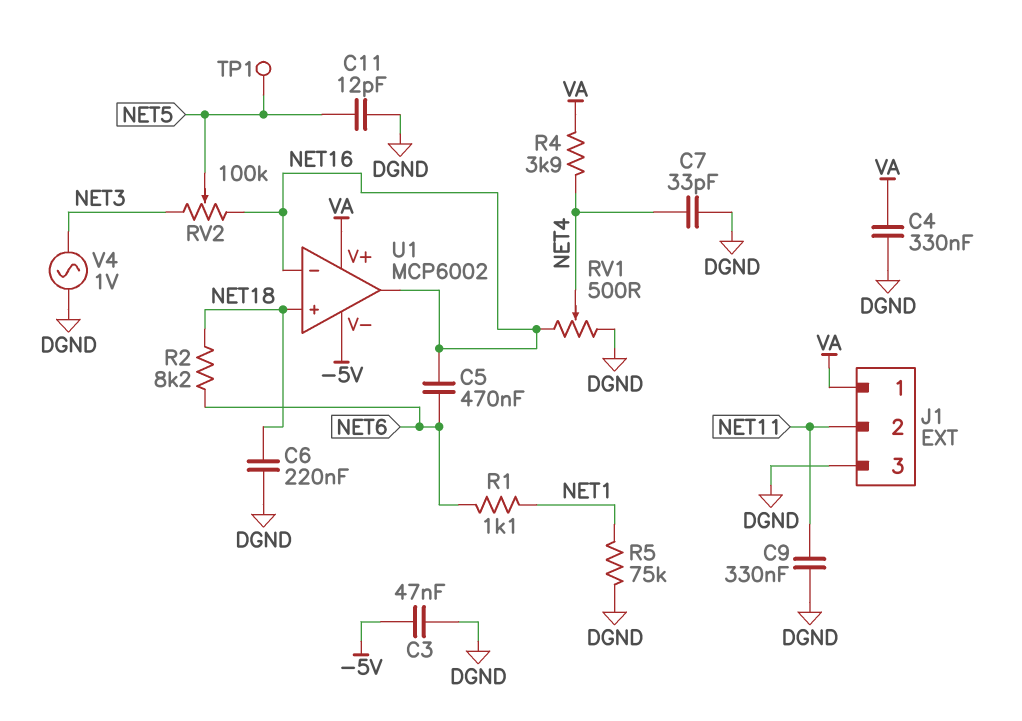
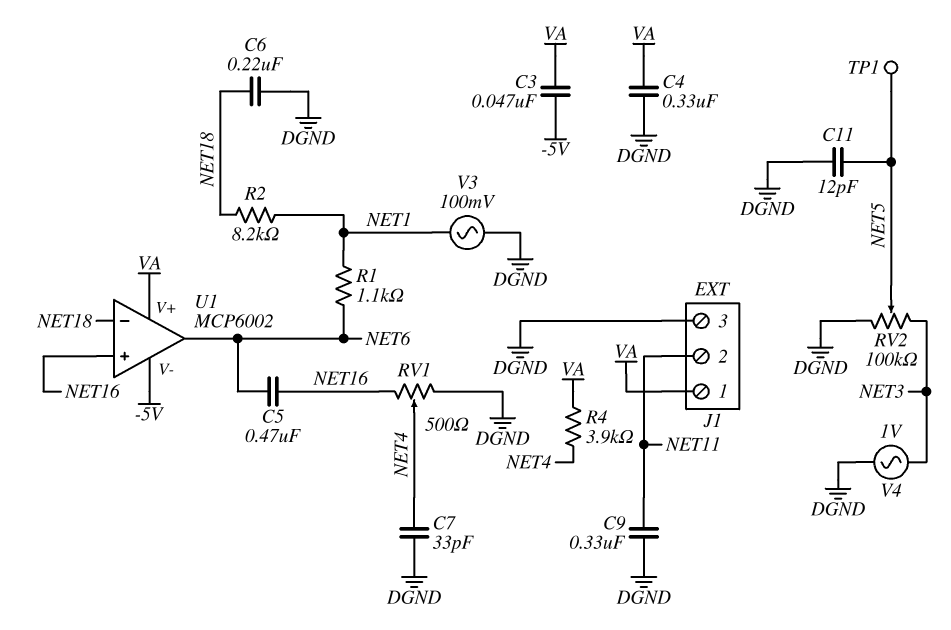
C3: 47nF (-5V, DGND) -> 47nF (-5V, VA)
R2: 8.2k (NET6, NET18) -> 8.2k (NET1, NET18)
R5: 75k (DGND, NET1) -> none
RV2: 100k (NET3, NET16, wiper NET5) -> 100k (DGND, NET3, wiper NET5)
U1 pin in+: NET18 -> NET16
U1 pin in-: NET16 -> NET18
U1 pin out: NET16 -> NET6
V3: none -> AC 100mV (DGND, NET1)

